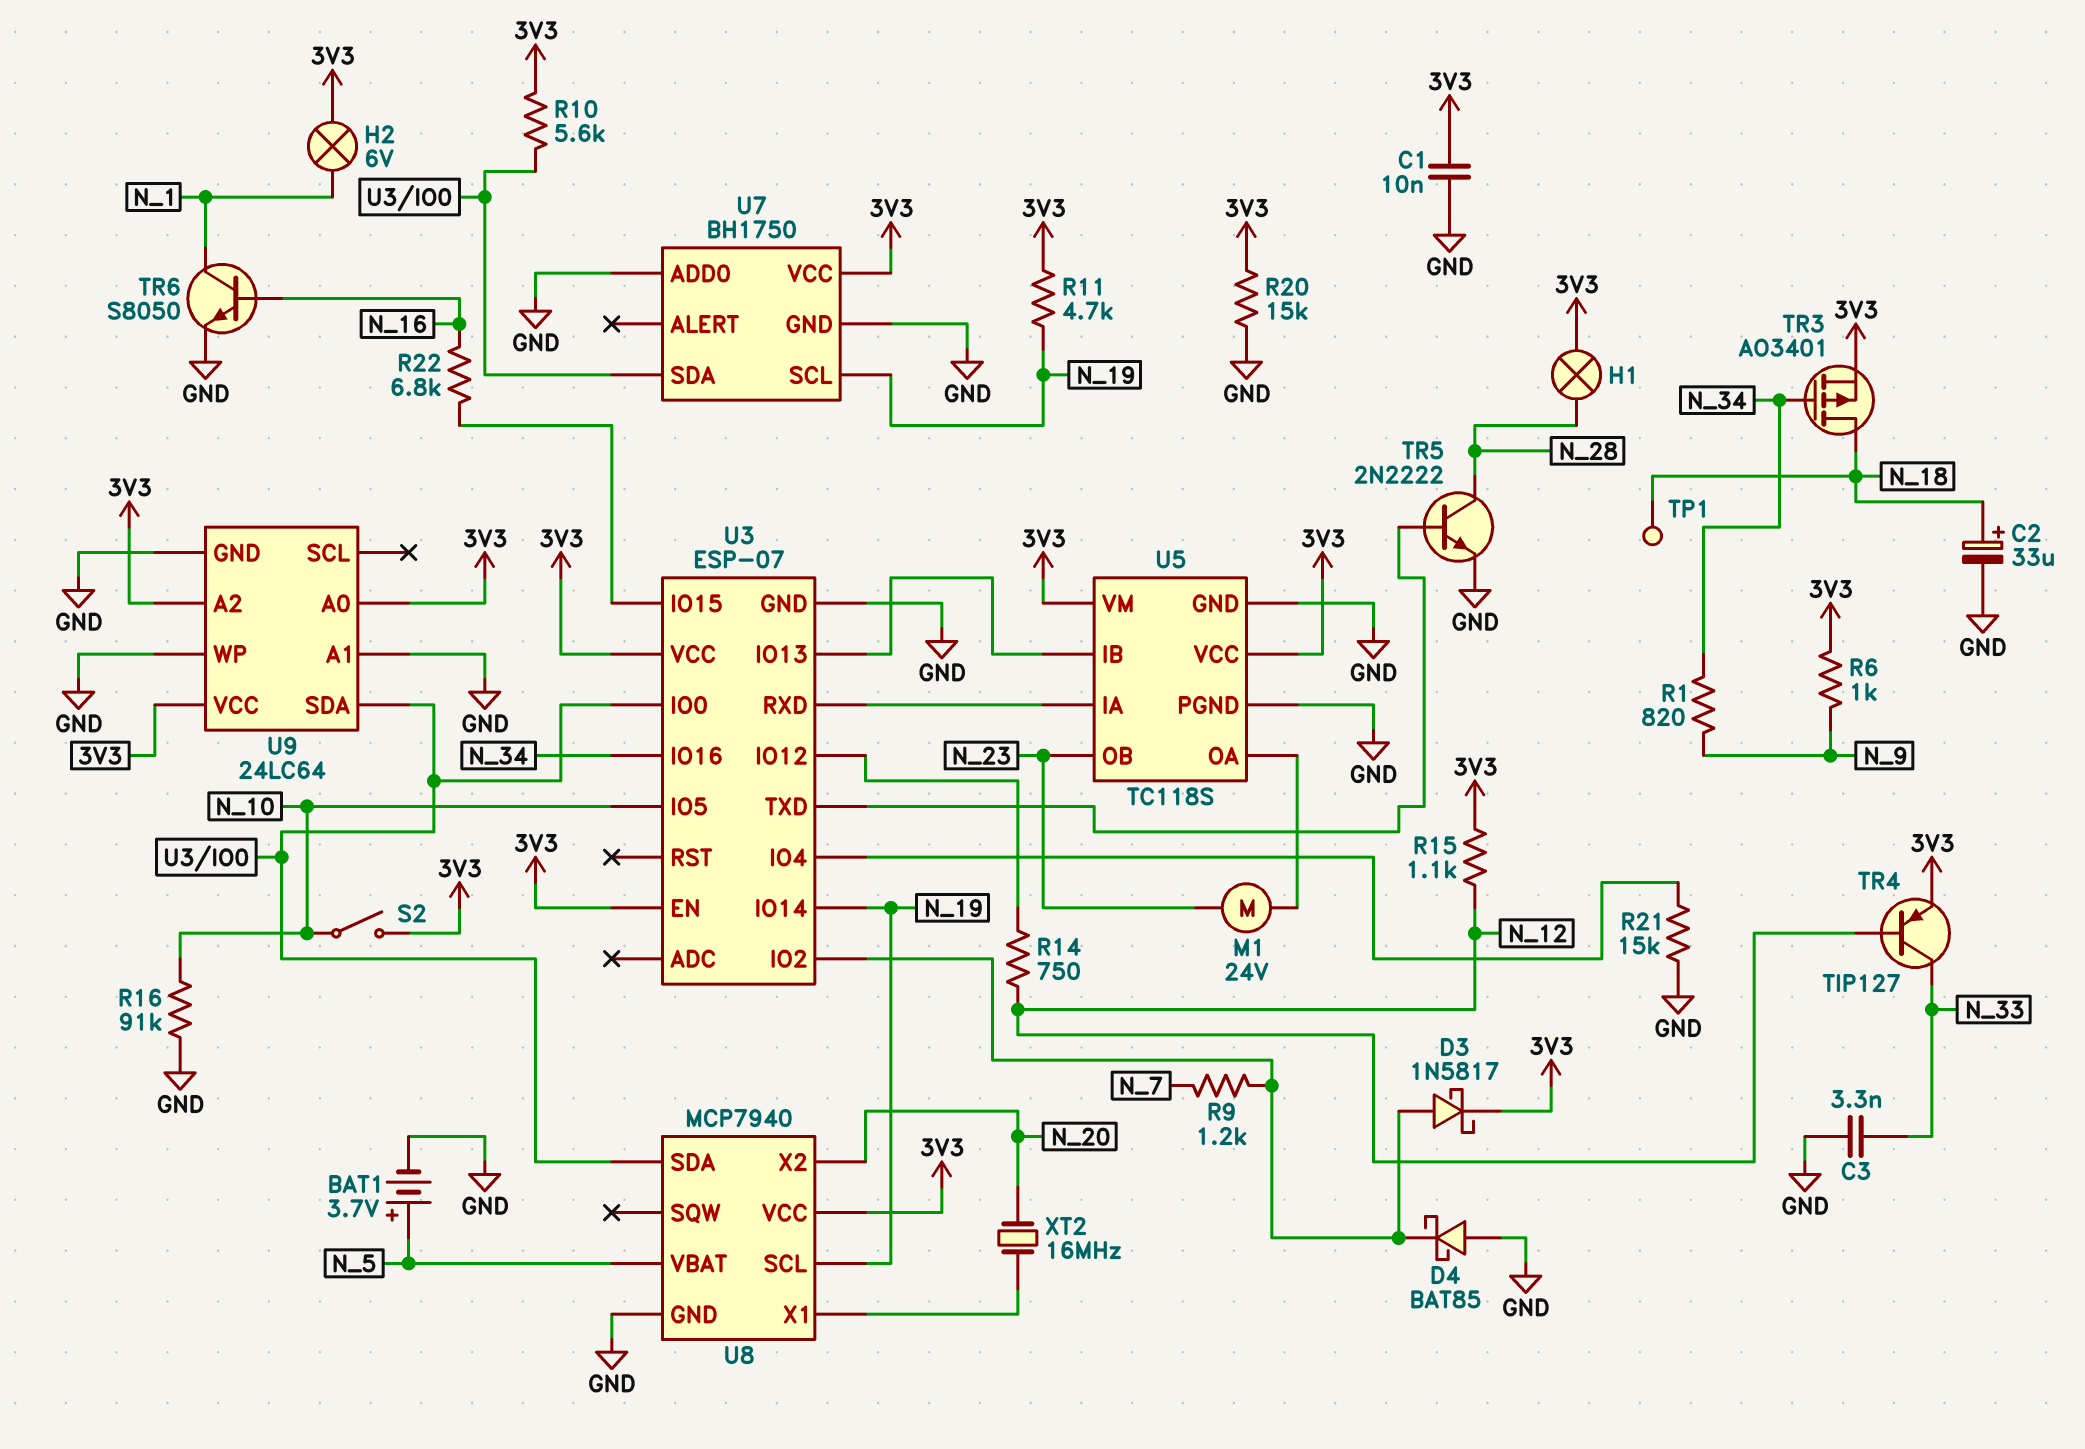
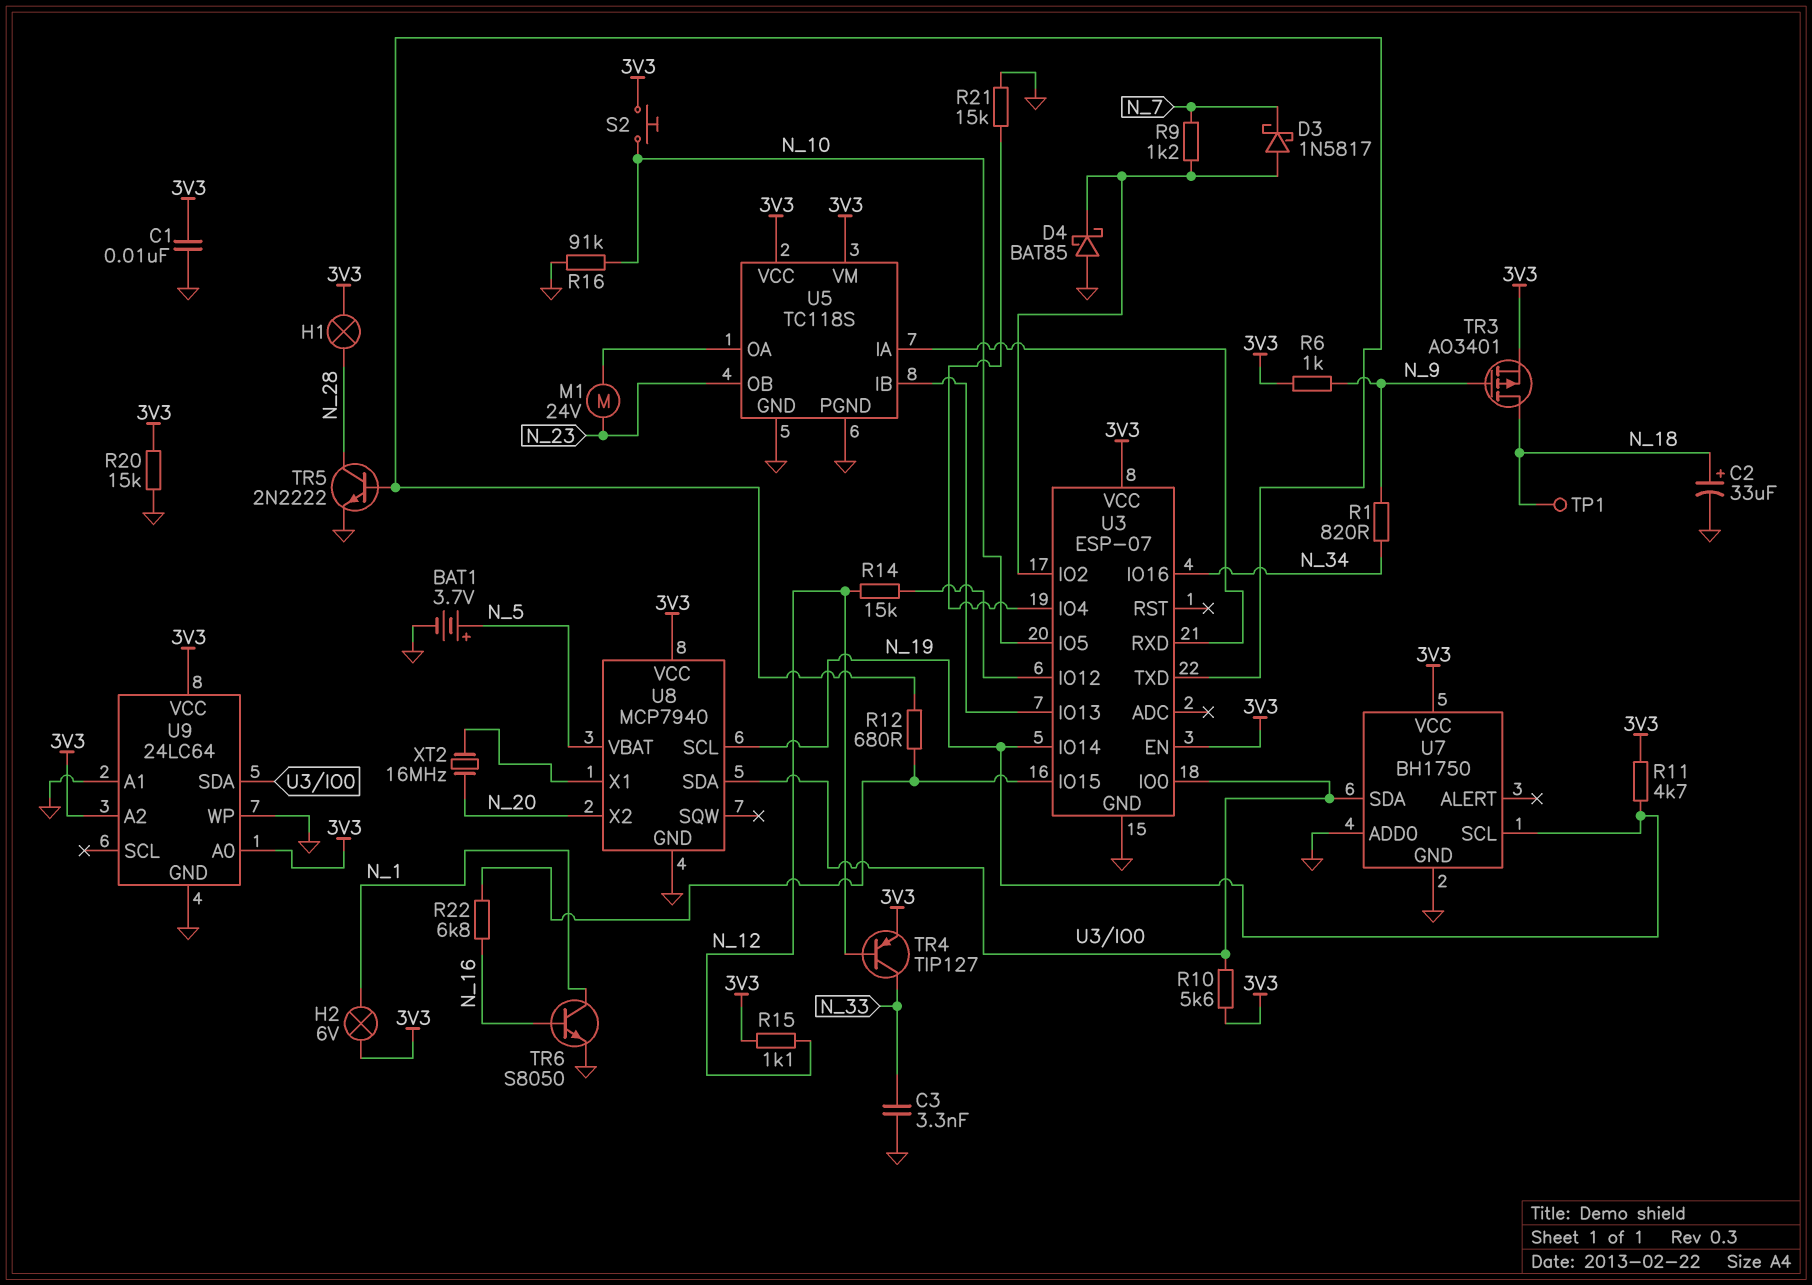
D3: schottky 1N5817 (A U3/IO2, K 3V3) -> schottky 1N5817 (A U3/IO2, K N_7)
R12: none -> 680 (U3/IO15, U3/TXD)
R14: 750 (N_12, U3/IO12) -> 15k (N_12, U3/IO12)
S2: switch (3V3, N_10) -> button (3V3, N_10)
TR3: PMOS AO3401 (G N_34, D N_18, S 3V3) -> PMOS AO3401 (G N_9, D N_18, S 3V3)

